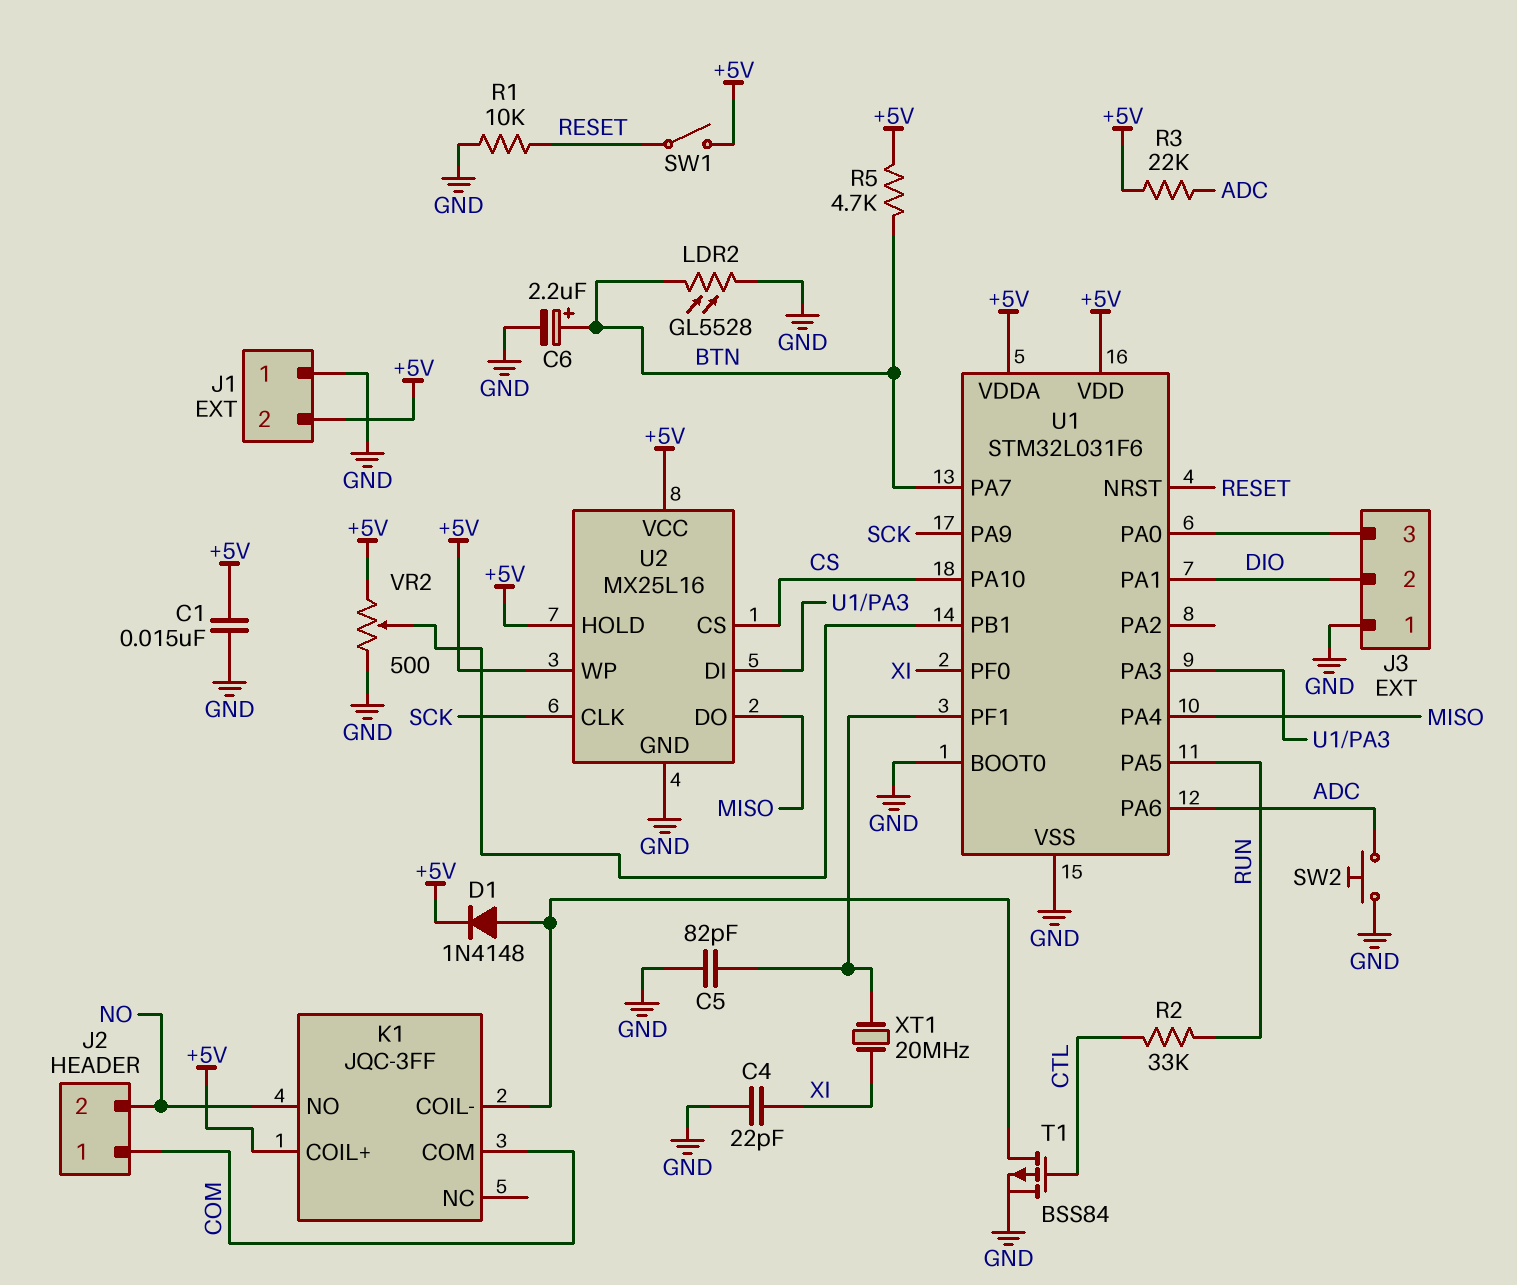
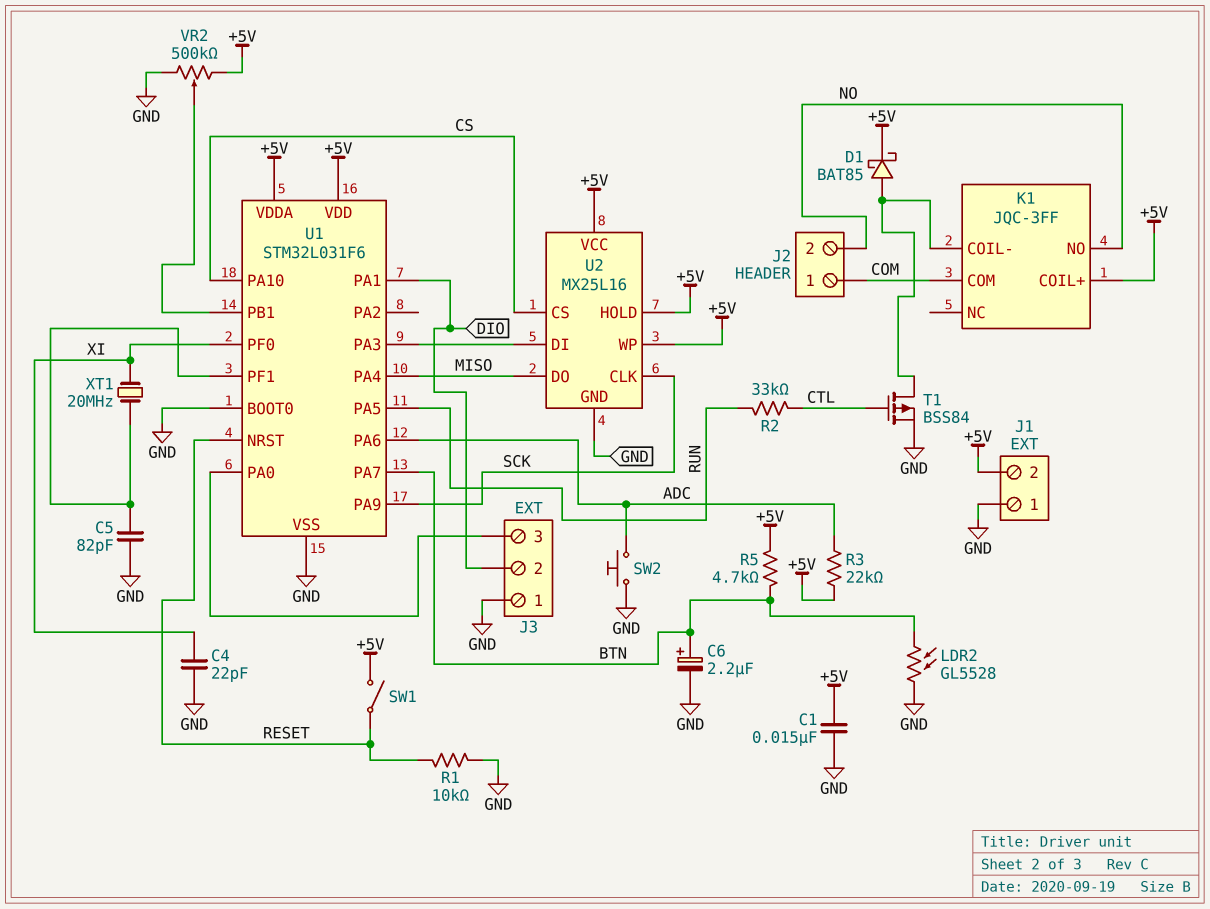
D1: diode 1N4148 (A K1/COIL-, K +5V) -> schottky BAT85 (A K1/COIL-, K +5V)
VR2: 500 (+5V, GND, wiper U1/PB1) -> 500k (+5V, GND, wiper U1/PB1)

